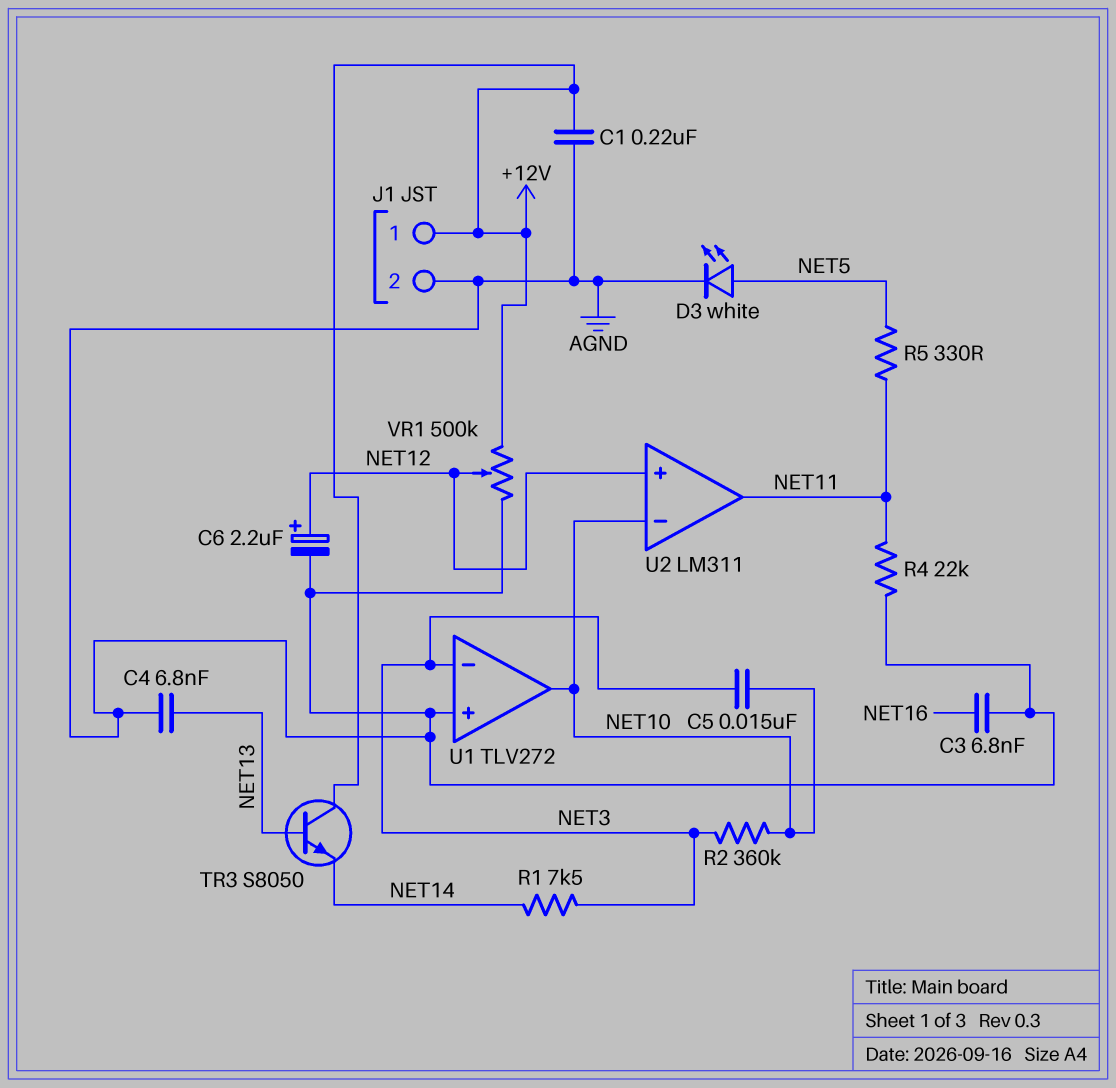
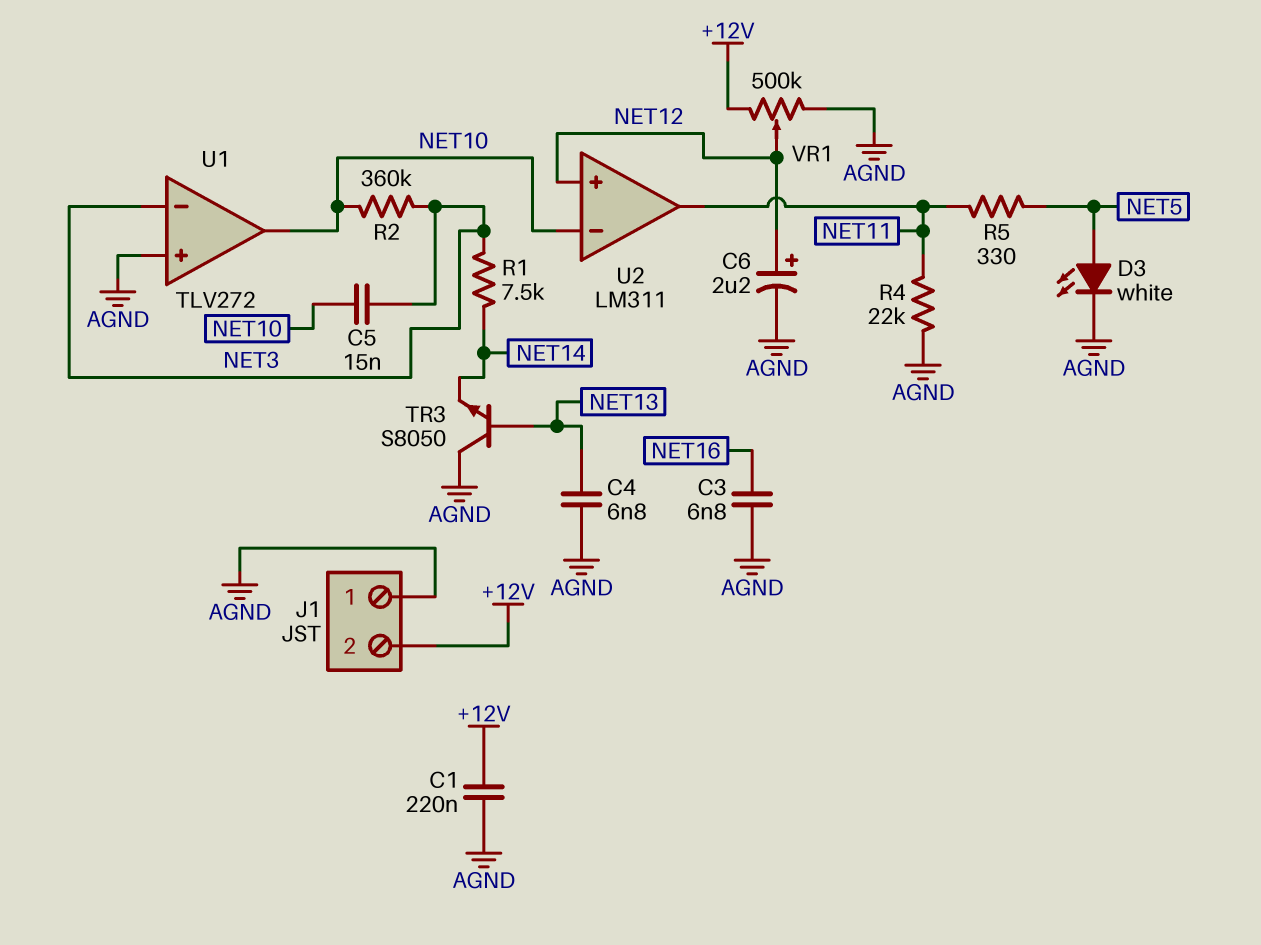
J1 pin 1: +12V -> AGND
J1 pin 2: AGND -> +12V
TR3: NPN S8050 (B NET13, C +12V, E NET14) -> NPN S8050 (B NET13, C AGND, E NET14)

